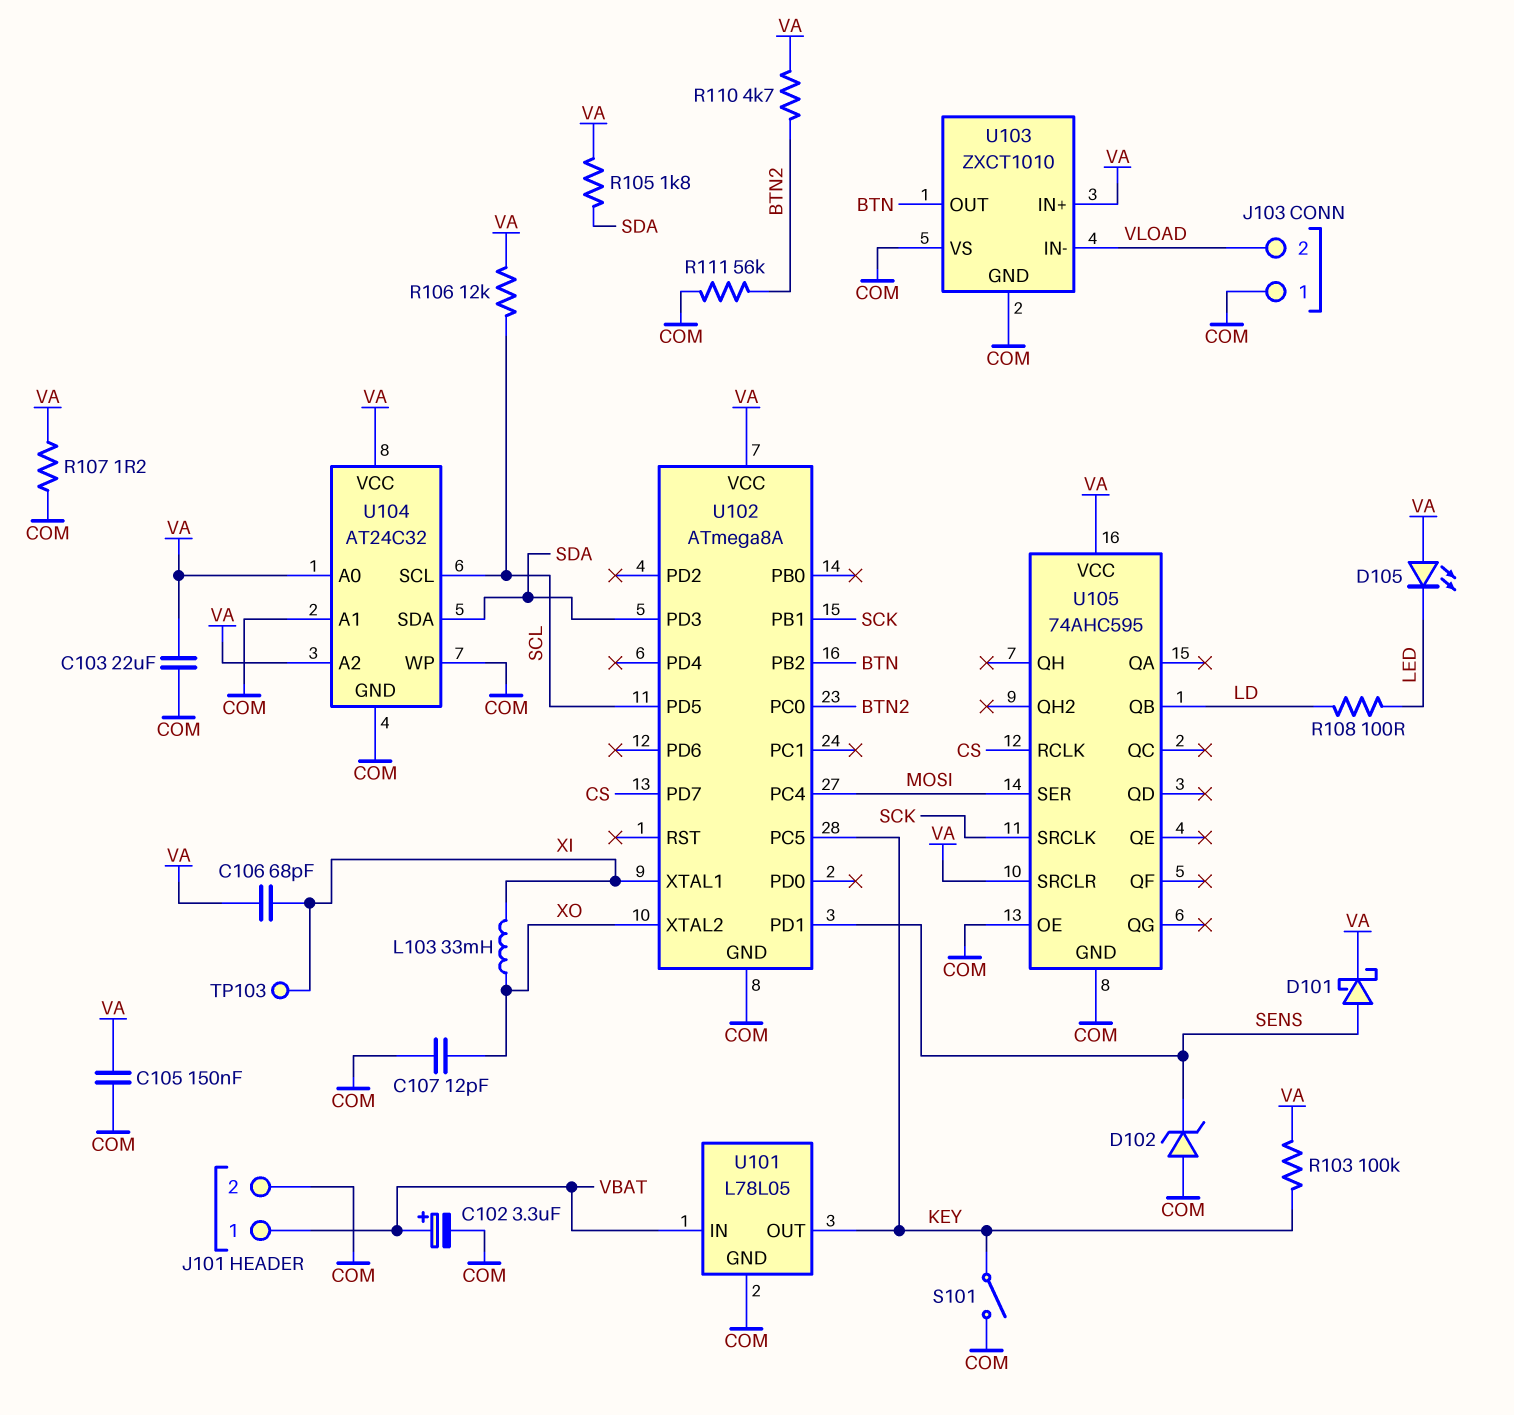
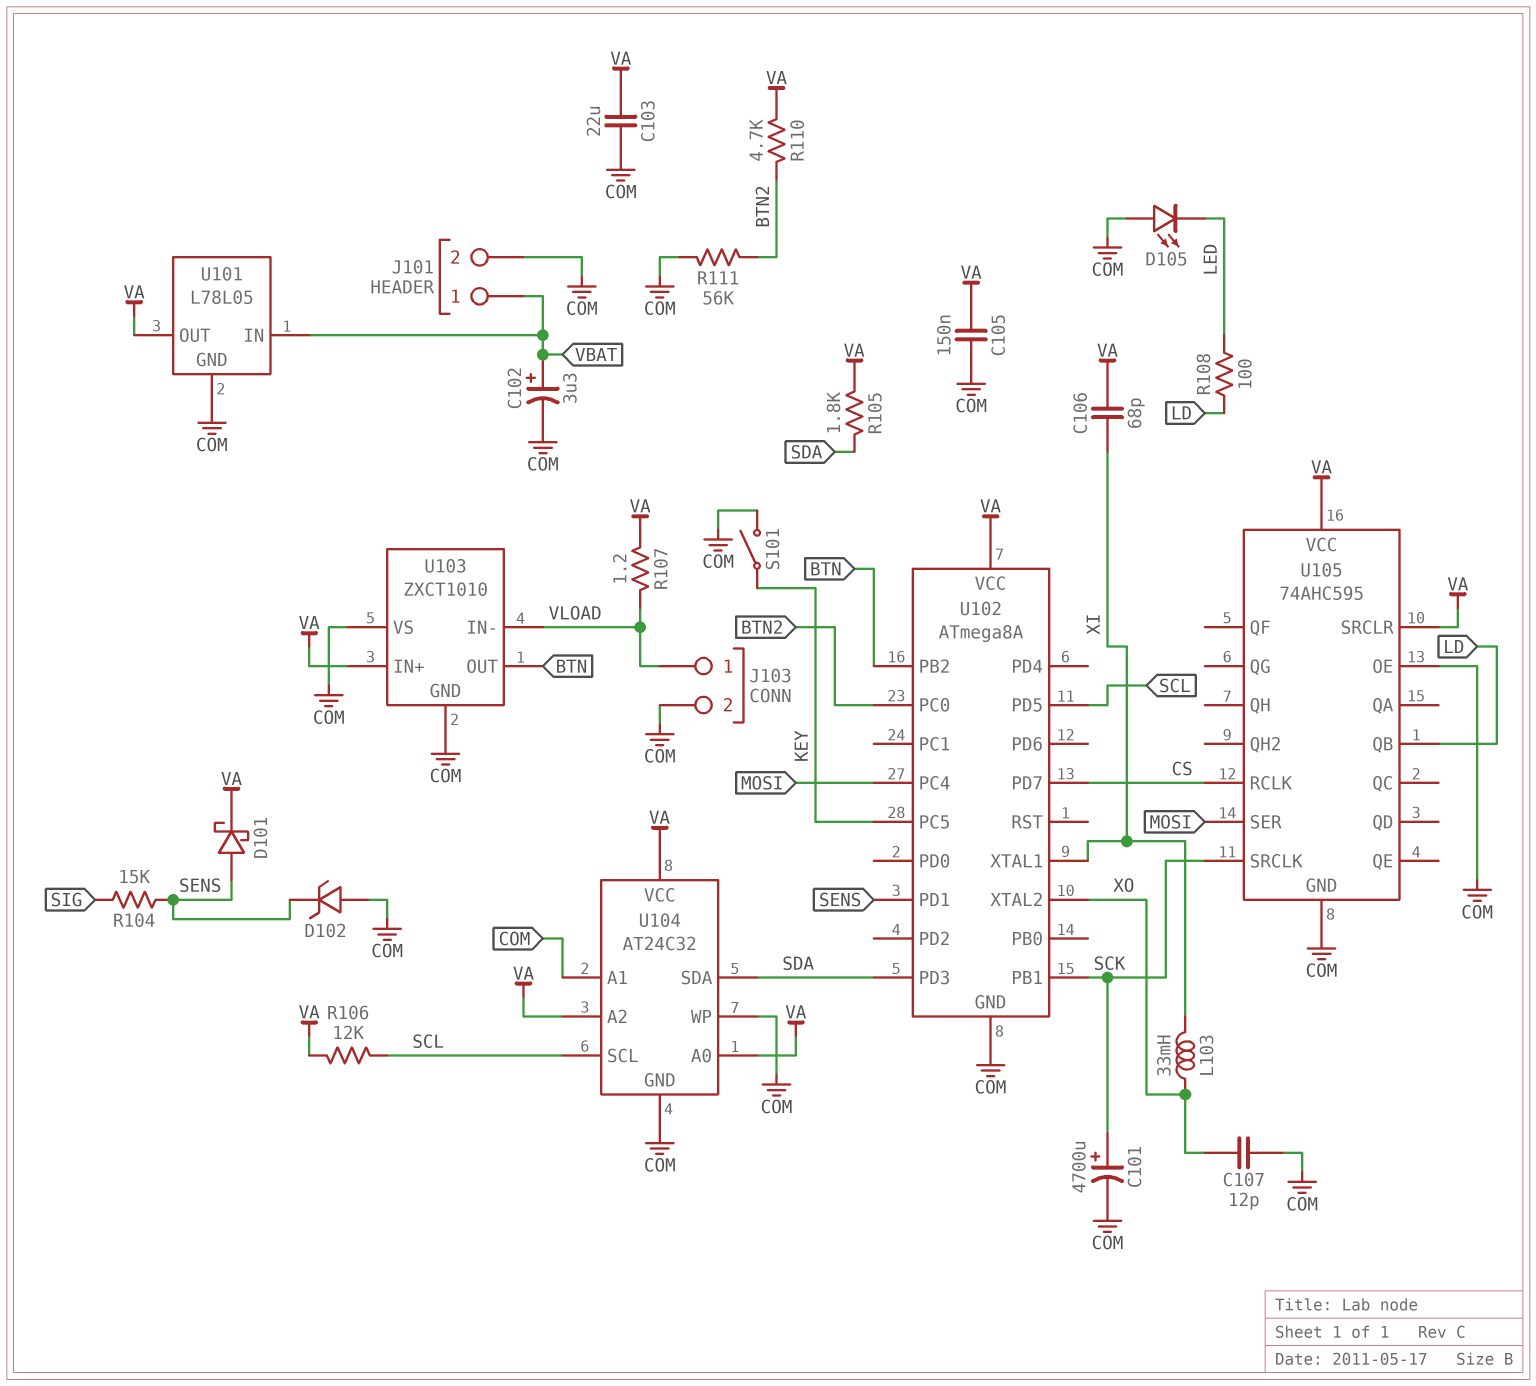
C101: none -> 4700uF (plus SCK, minus COM)
D105: LED (A VA, K LED) -> LED (A COM, K LED)
J103 pin 1: COM -> VLOAD
J103 pin 2: VLOAD -> COM
R103: 100k (KEY, VA) -> none
R104: none -> 15k (SENS, SIG)
R107: 1.2 (COM, VA) -> 1.2 (VA, VLOAD)
TP103: test point (XI) -> none
U101 pin OUT: KEY -> VA

